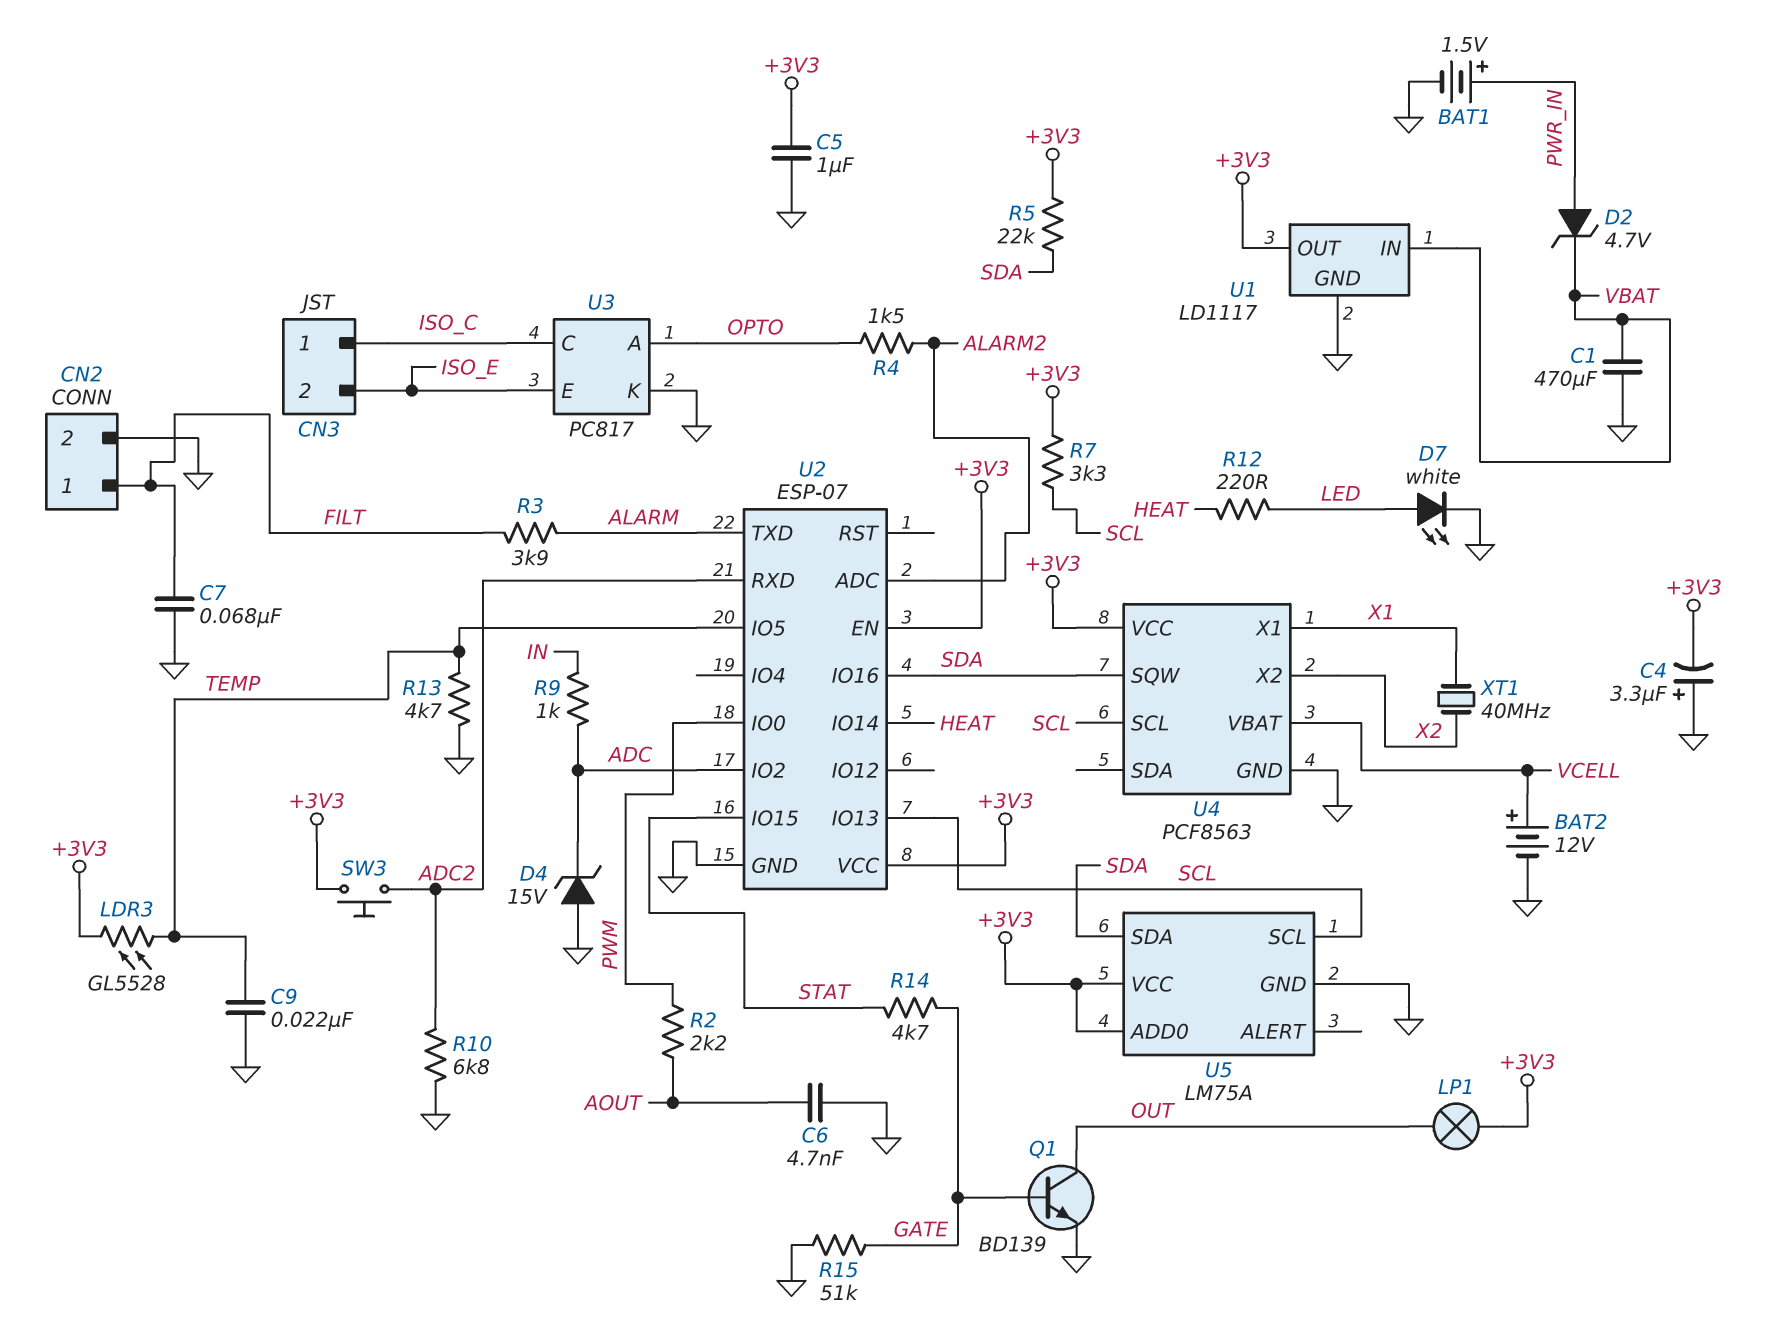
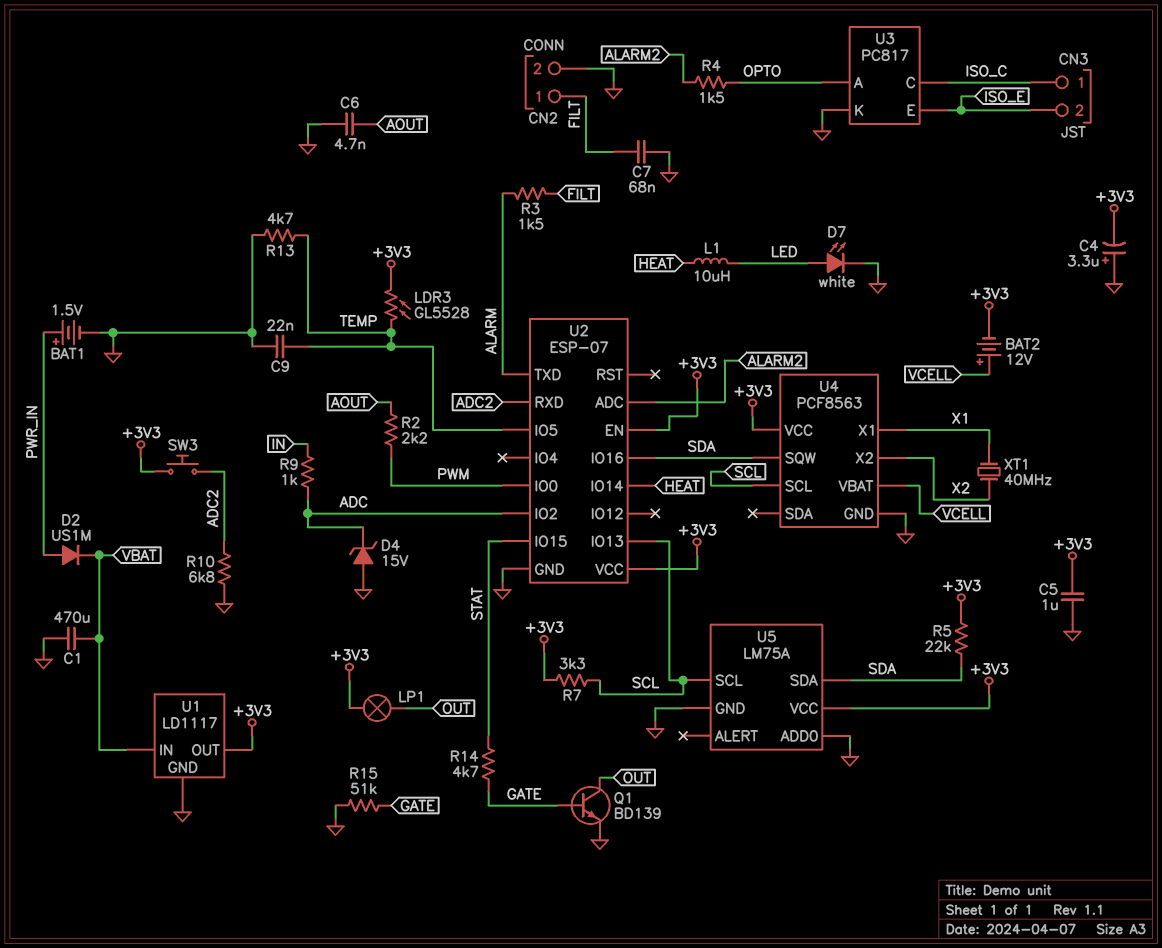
BAT2: 12V (plus VCELL, minus GND) -> 12V (plus VCELL, minus +3V3)
D2: zener 4.7V (A PWR_IN, K VBAT) -> diode US1M (A PWR_IN, K VBAT)
L1: none -> 10uH (HEAT, LED)
R3: 3.9k (ALARM, FILT) -> 1.5k (ALARM, FILT)
R12: 220 (HEAT, LED) -> none
U5 pin ADD0: +3V3 -> GND

